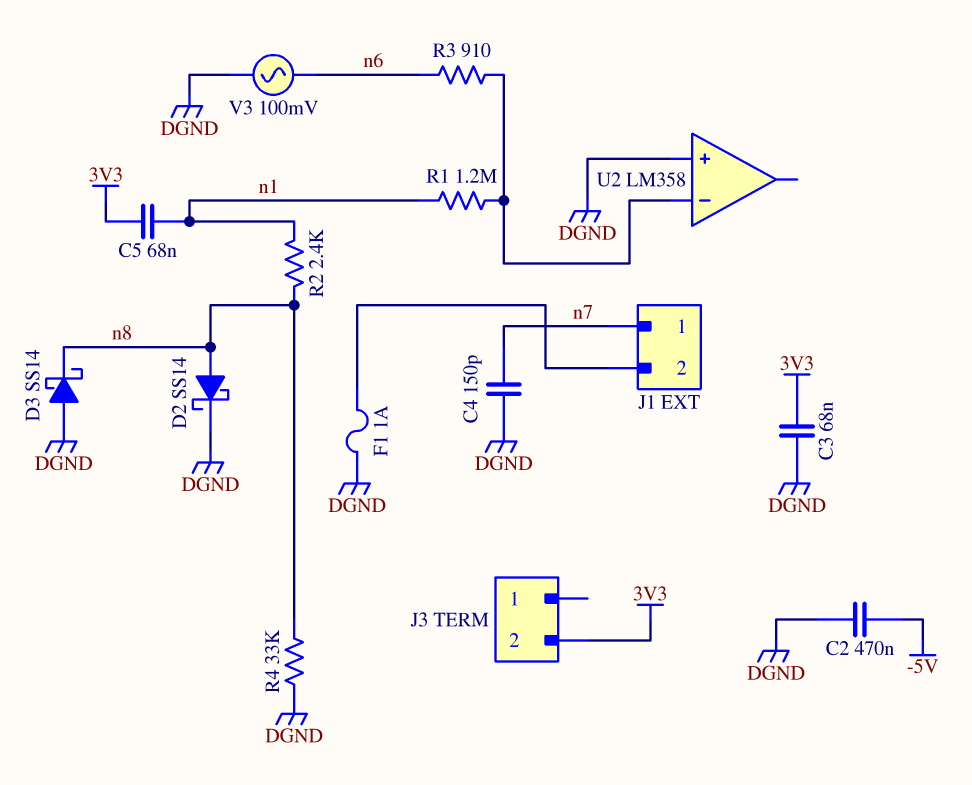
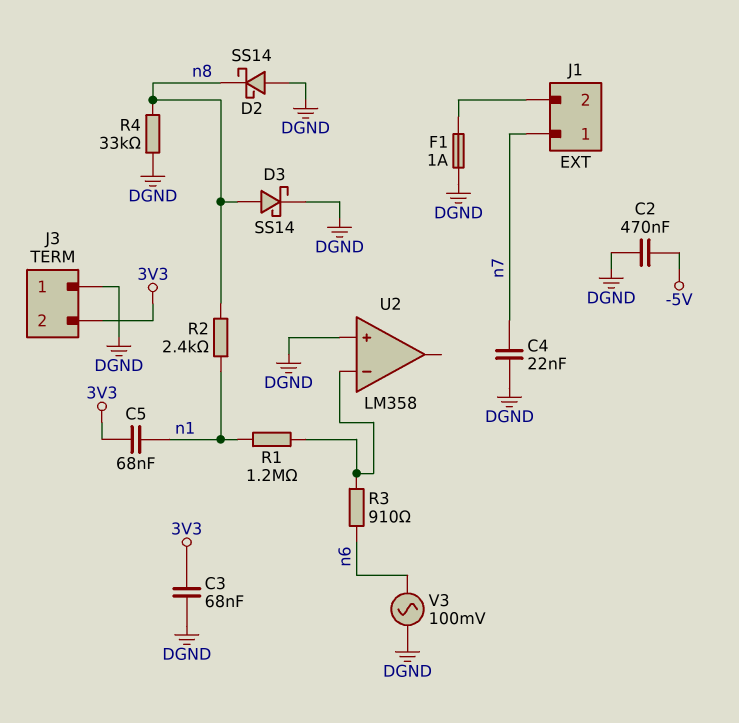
C4: 150pF (DGND, n7) -> 22nF (DGND, n7)
D2: schottky SS14 (A n8, K DGND) -> schottky SS14 (A DGND, K n8)
D3: schottky SS14 (A DGND, K n8) -> schottky SS14 (A n8, K DGND)
J3 pin 1: none -> DGND

